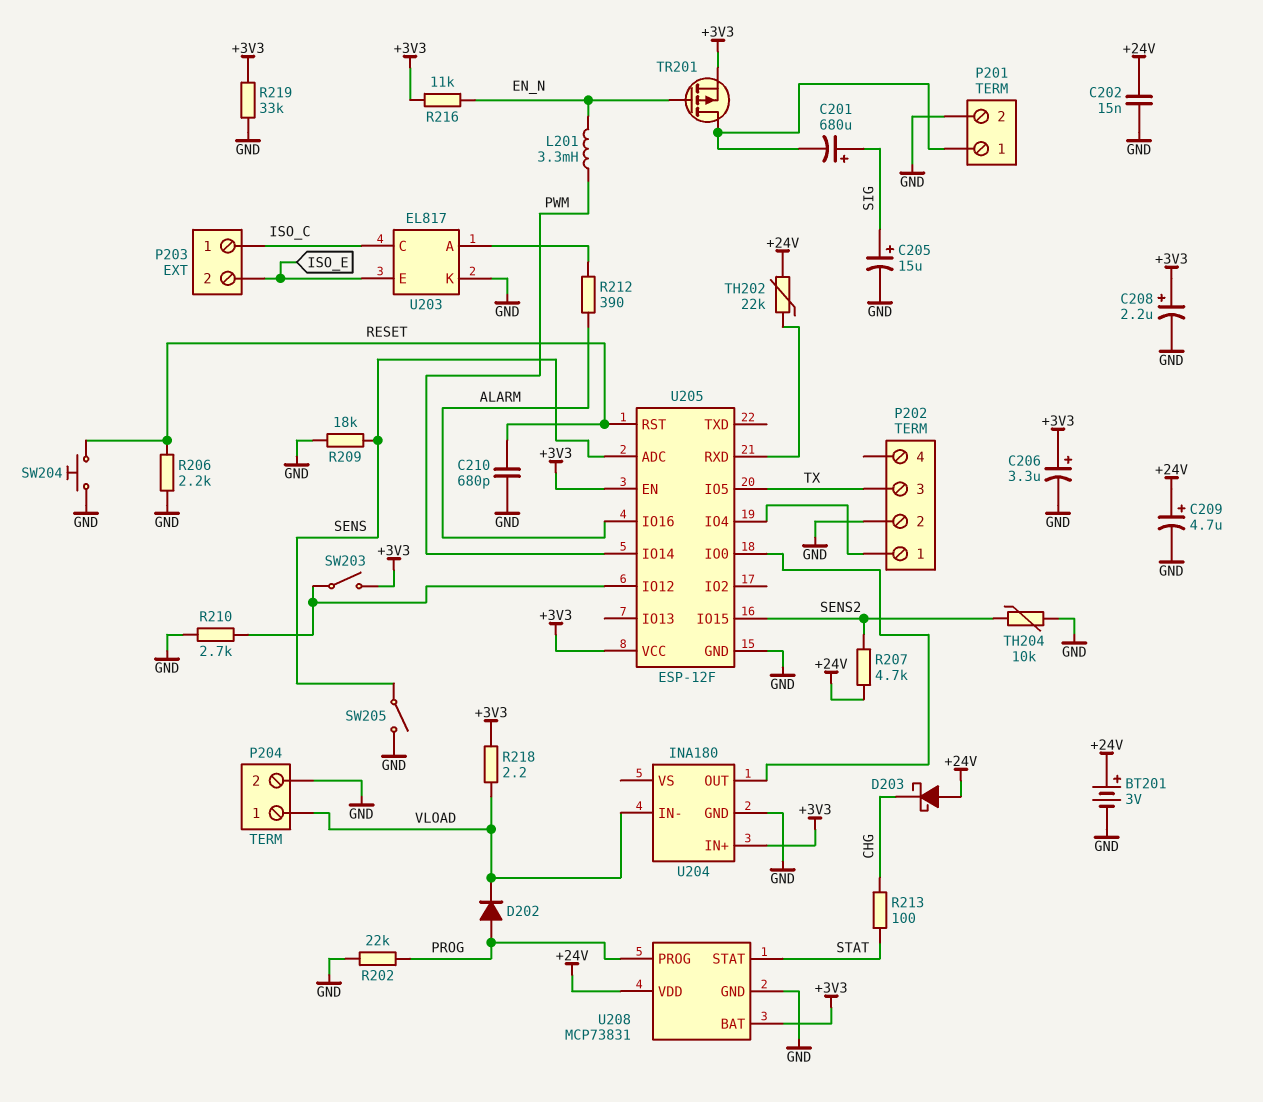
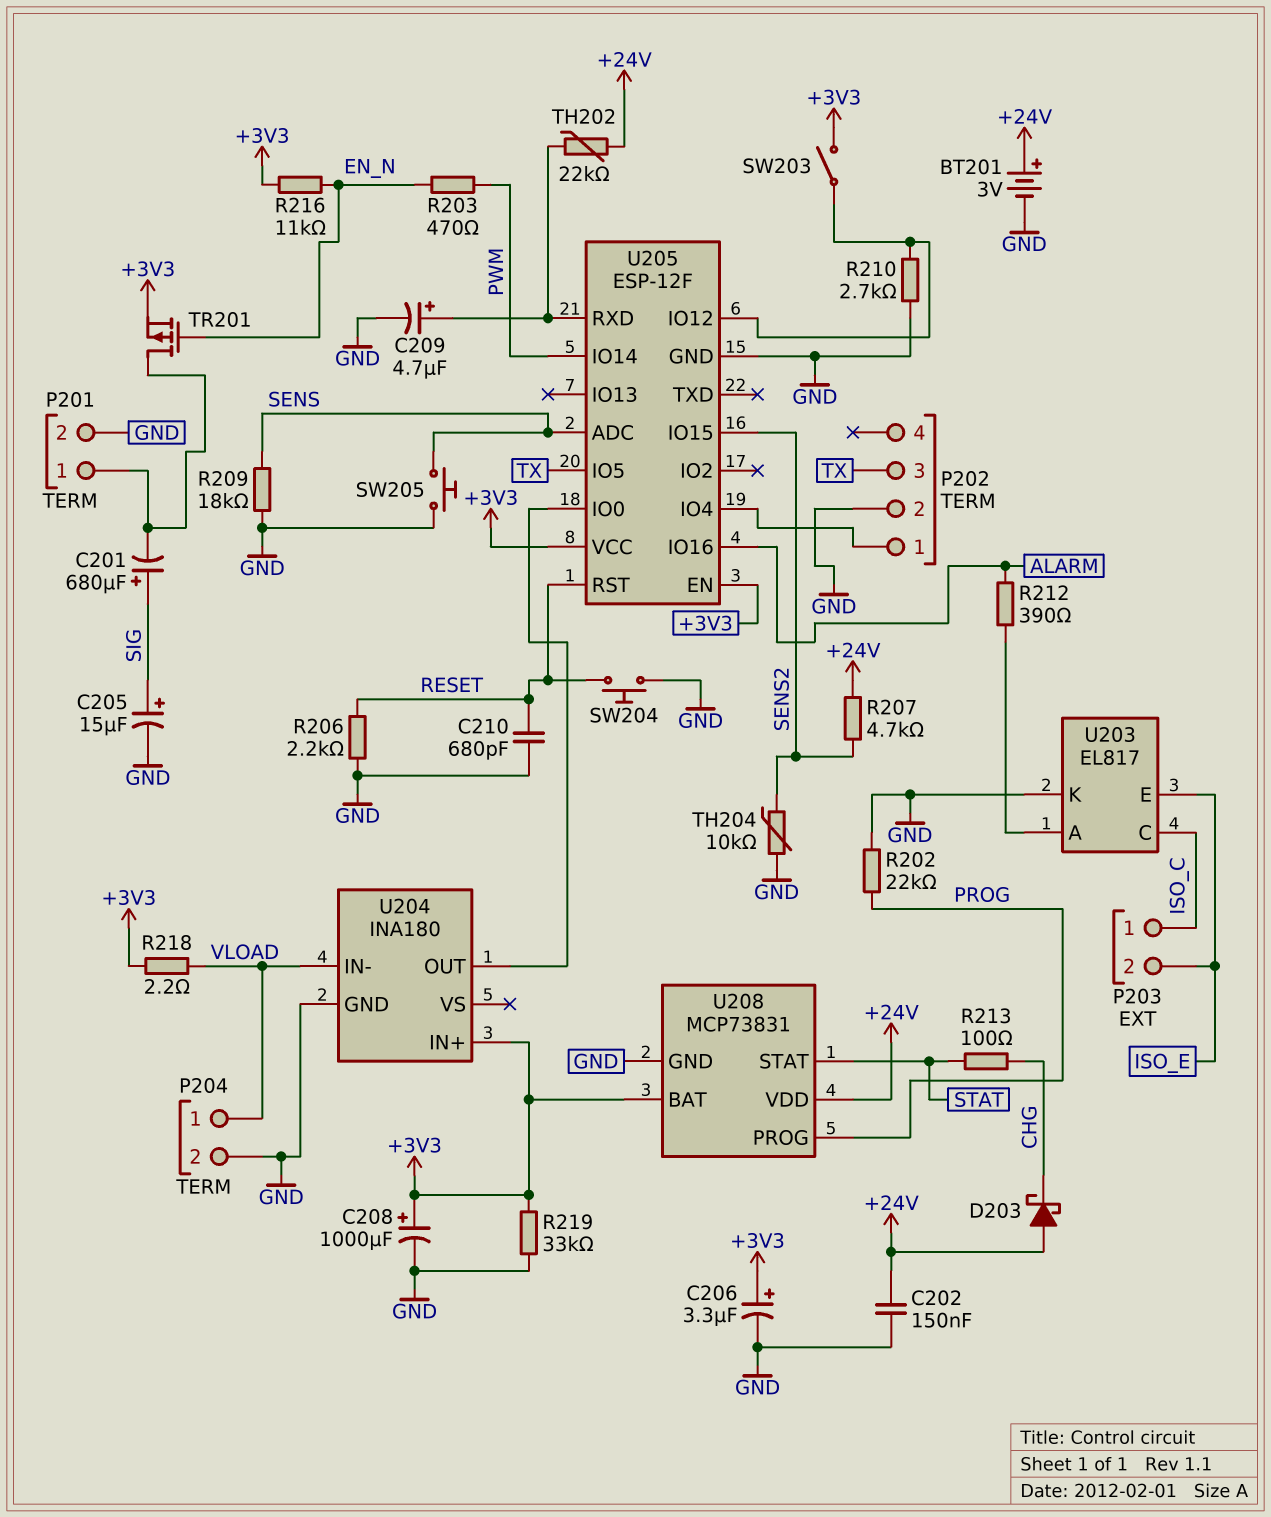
C202: 15nF (+24V, GND) -> 150nF (+24V, GND)
C208: 2.2uF (plus +3V3, minus GND) -> 1000uF (plus +3V3, minus GND)
C209: 4.7uF (plus +24V, minus GND) -> 4.7uF (plus U205/RXD, minus GND)
D202: diode (A PROG, K VLOAD) -> none
L201: 3.3mH (EN_N, PWM) -> none
R203: none -> 470 (EN_N, PWM)
SW205: switch (GND, SENS) -> button (GND, SENS)

